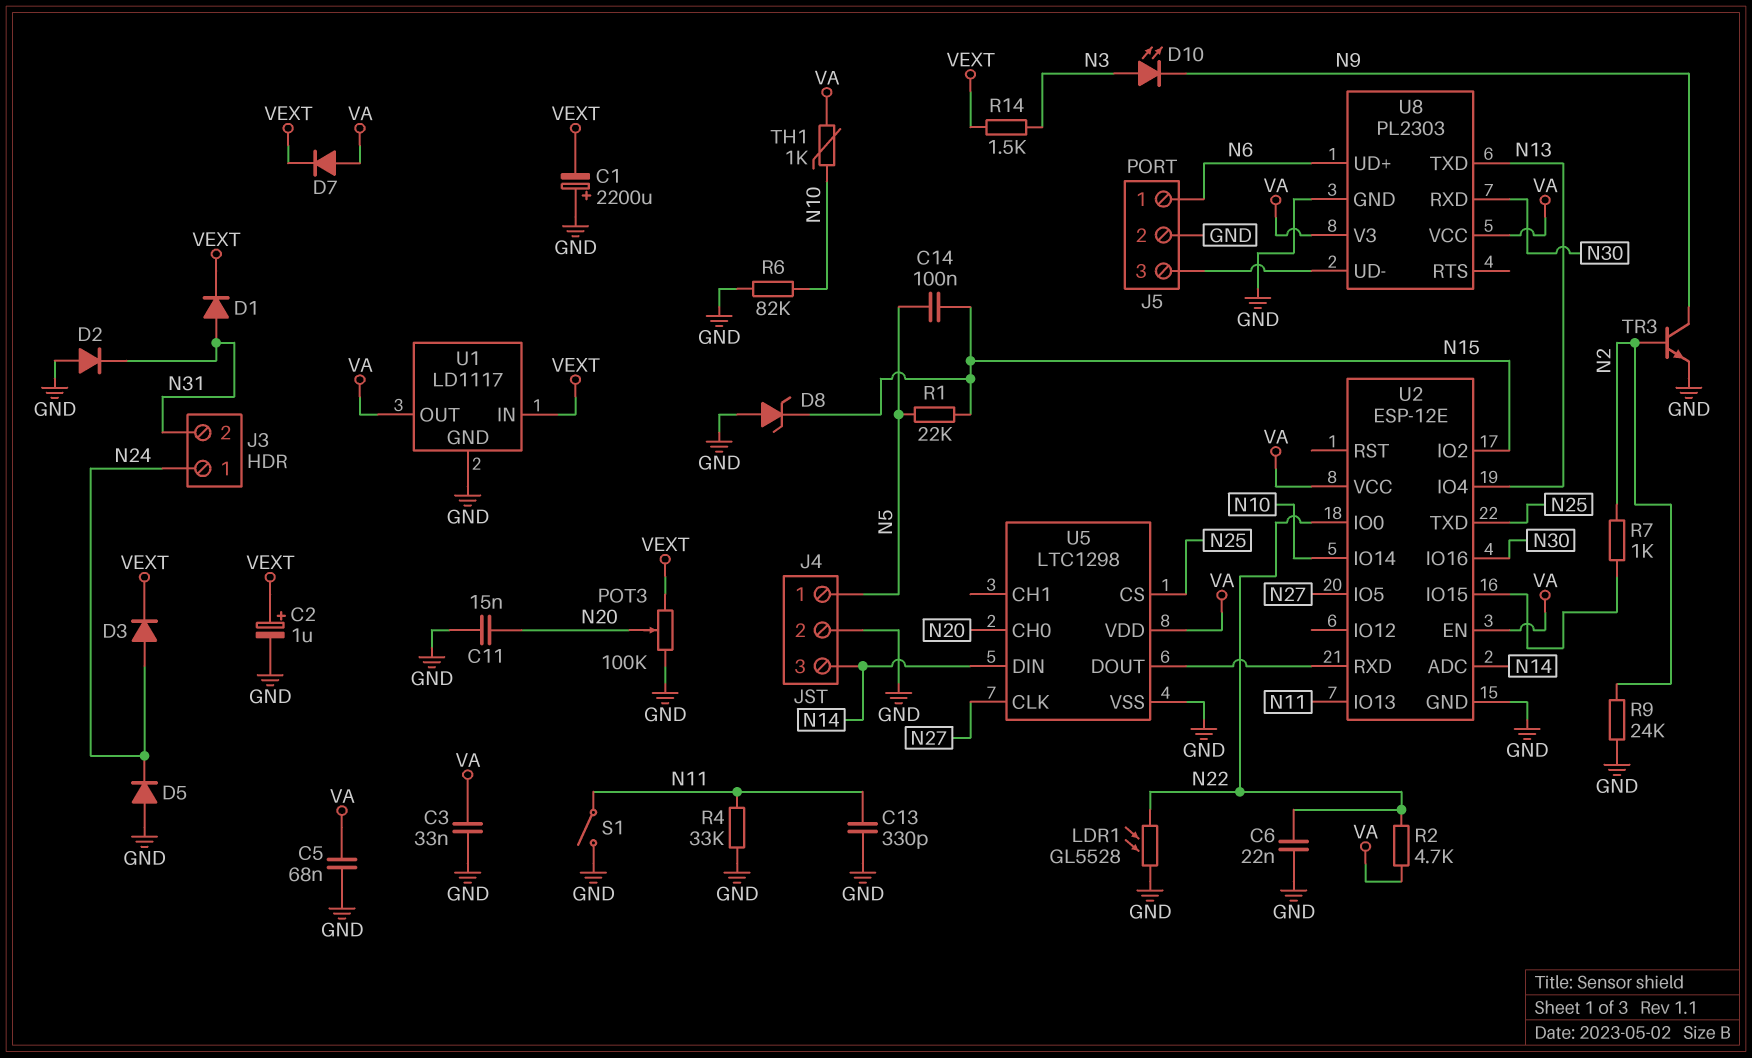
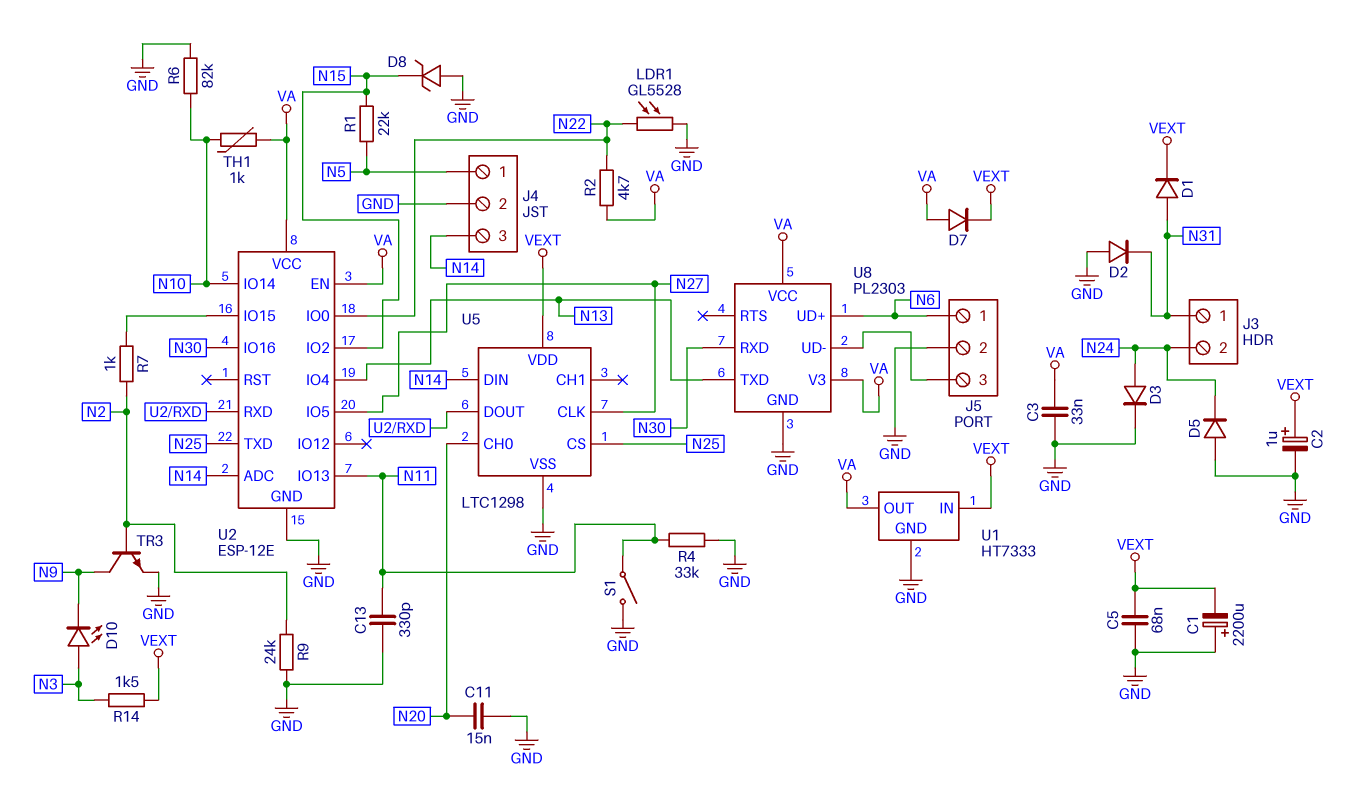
C5: 68nF (GND, VA) -> 68nF (GND, VEXT)
C6: 22nF (GND, N22) -> none
C14: 100nF (N5, N15) -> none
D3: diode (A N24, K VEXT) -> diode (A N24, K GND)
J3 pin 1: N24 -> N31
J3 pin 2: N31 -> N24
POT3: 100k (GND, VEXT, wiper N20) -> none
U1: LD1117 -> HT7333
U5 pin VDD: VA -> VEXT

